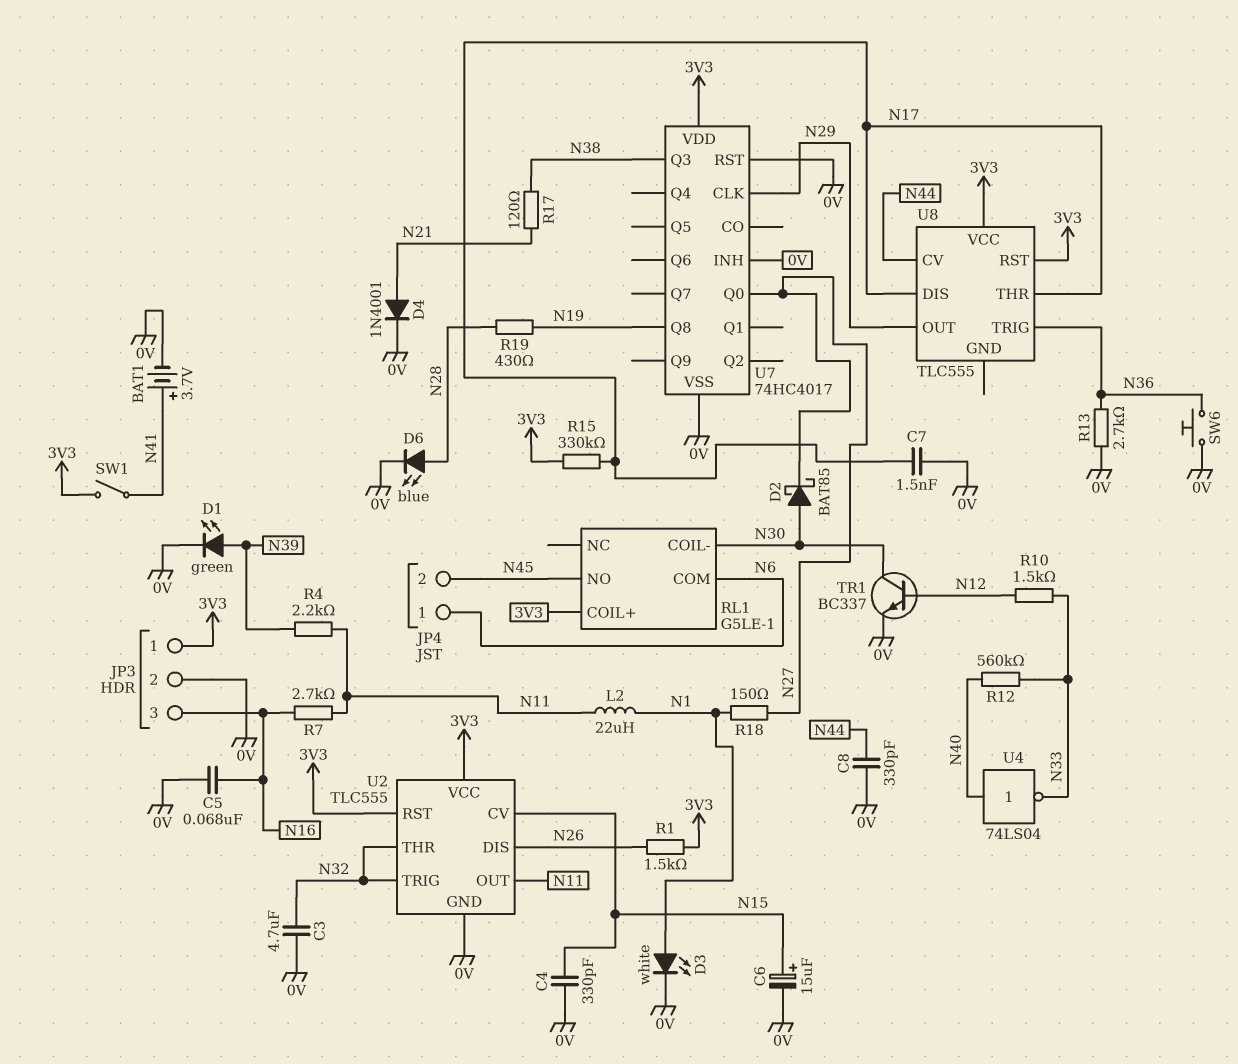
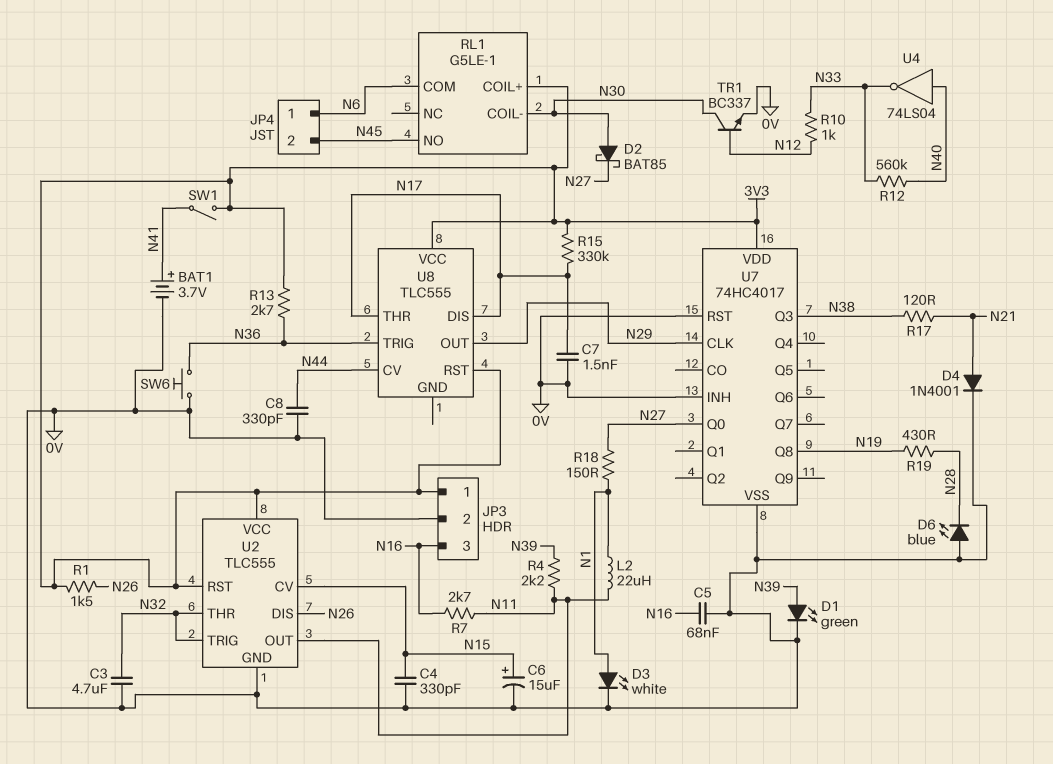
D6: LED blue (A N28, K 0V) -> LED blue (A 0V, K N28)
R10: 1.5k (N12, N33) -> 1k (N12, N33)
R13: 2.7k (0V, N36) -> 2.7k (3V3, N36)

